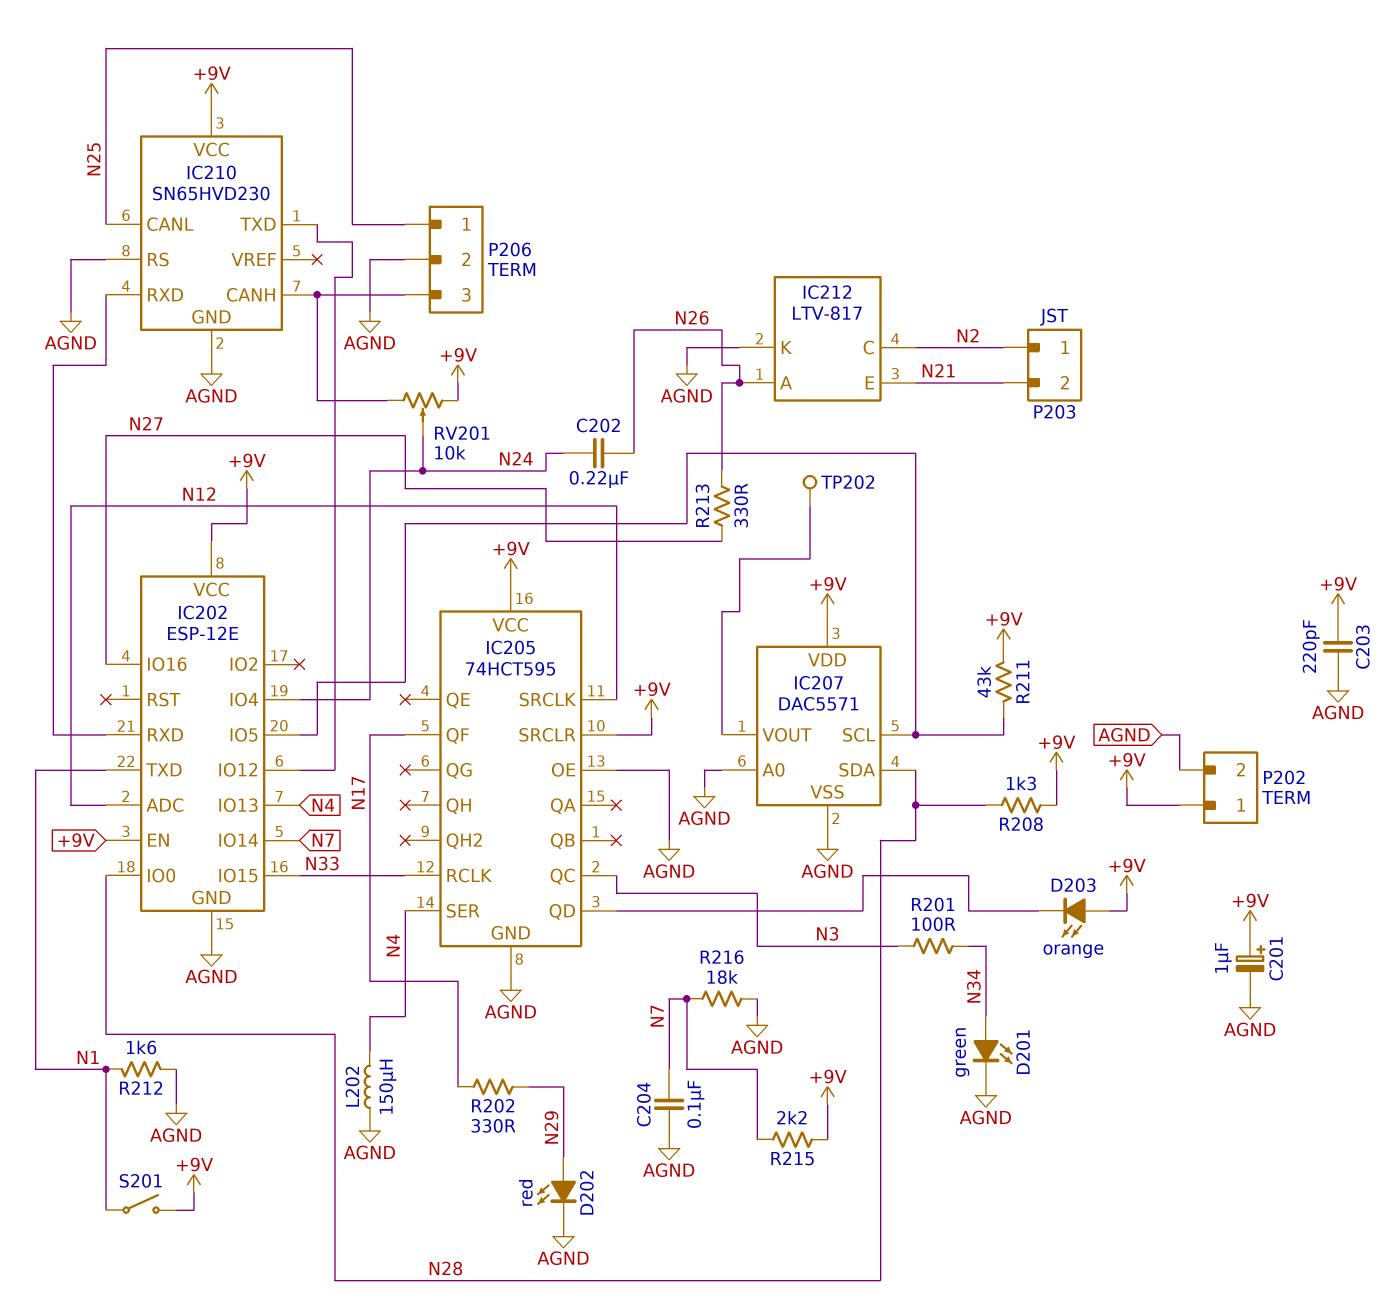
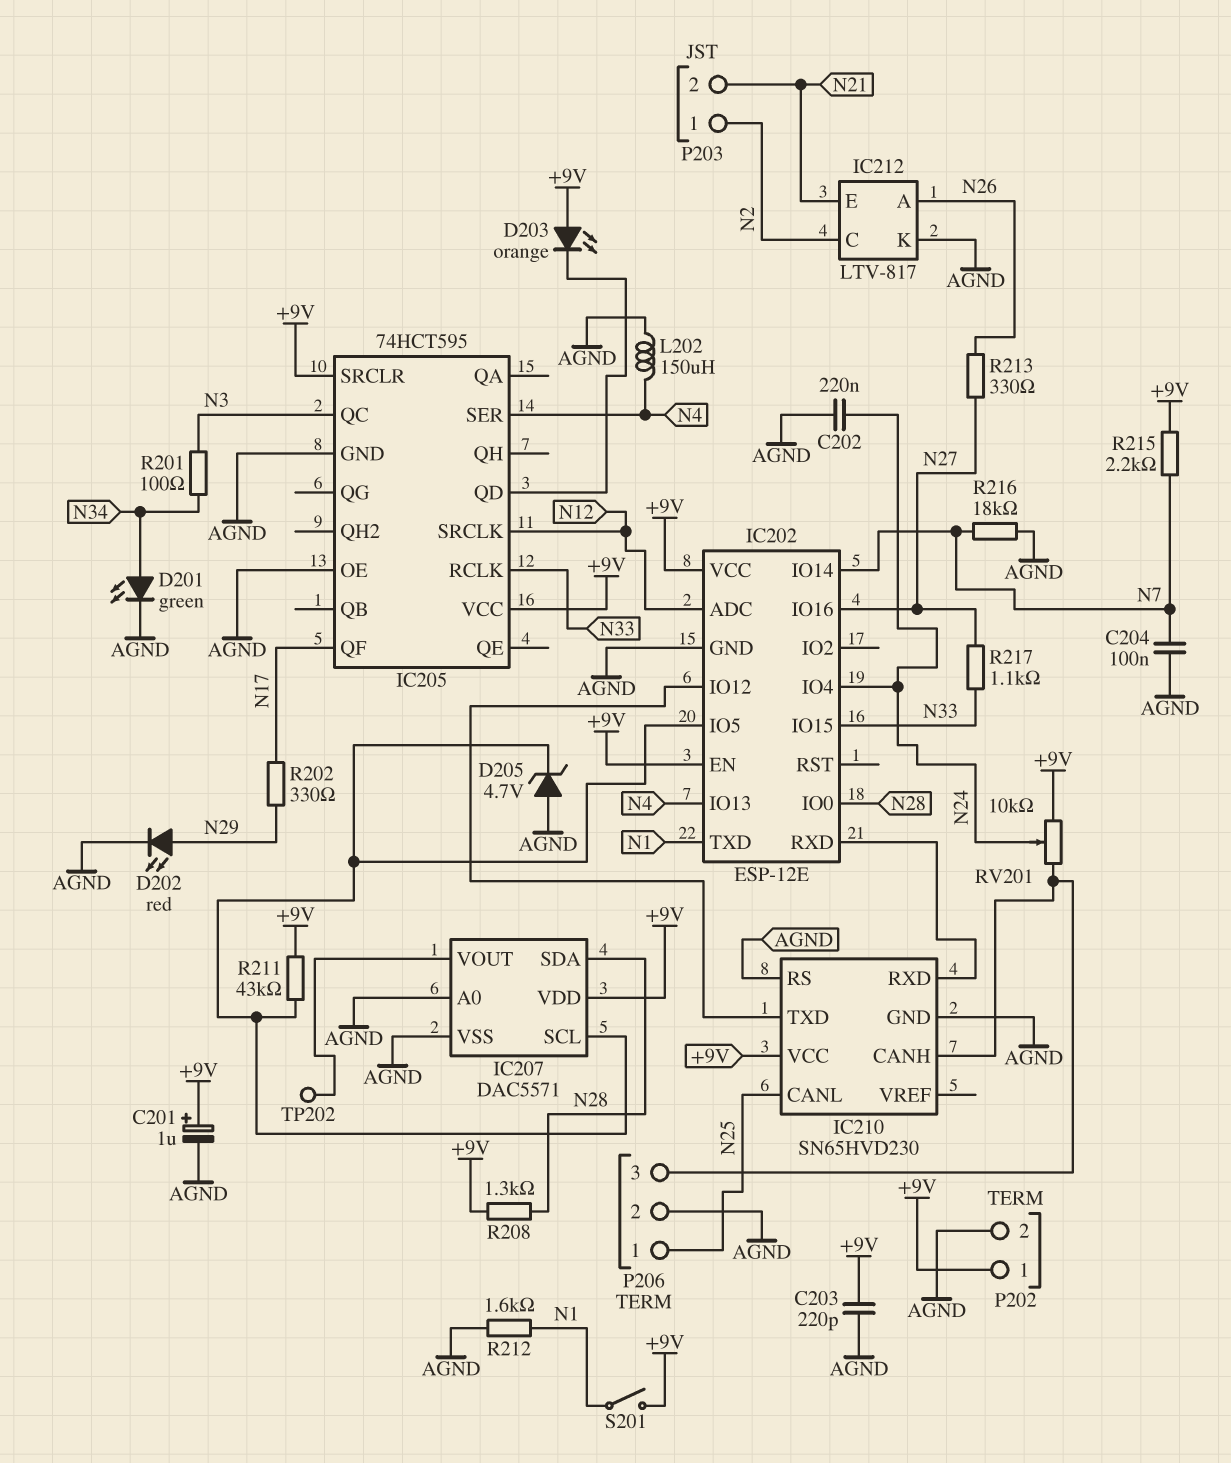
C202: 220nF (N24, N26) -> 220nF (AGND, N24)
D205: none -> zener 4.7V (A AGND, K IC202/IO5)
R217: none -> 1.1k (N27, N33)

